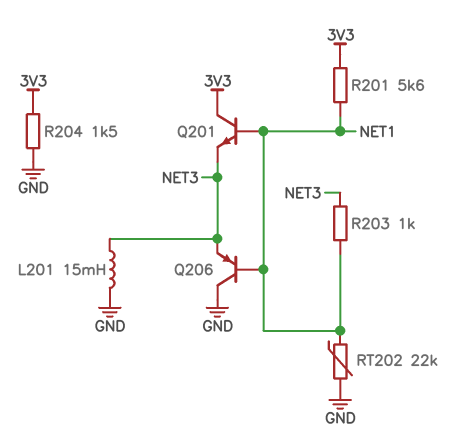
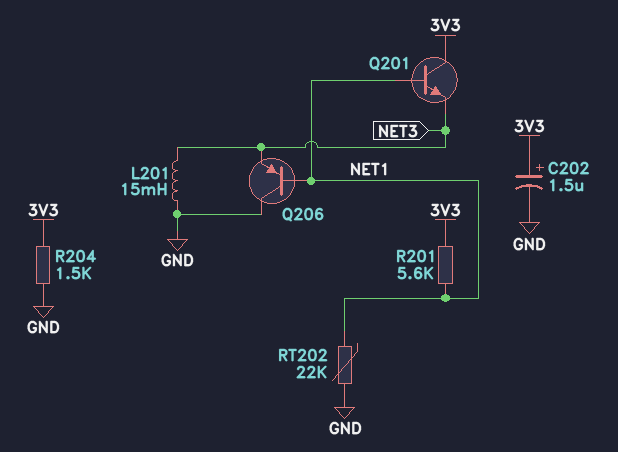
C202: none -> 1.5uF (plus 3V3, minus GND)
R203: 1k (NET1, NET3) -> none

